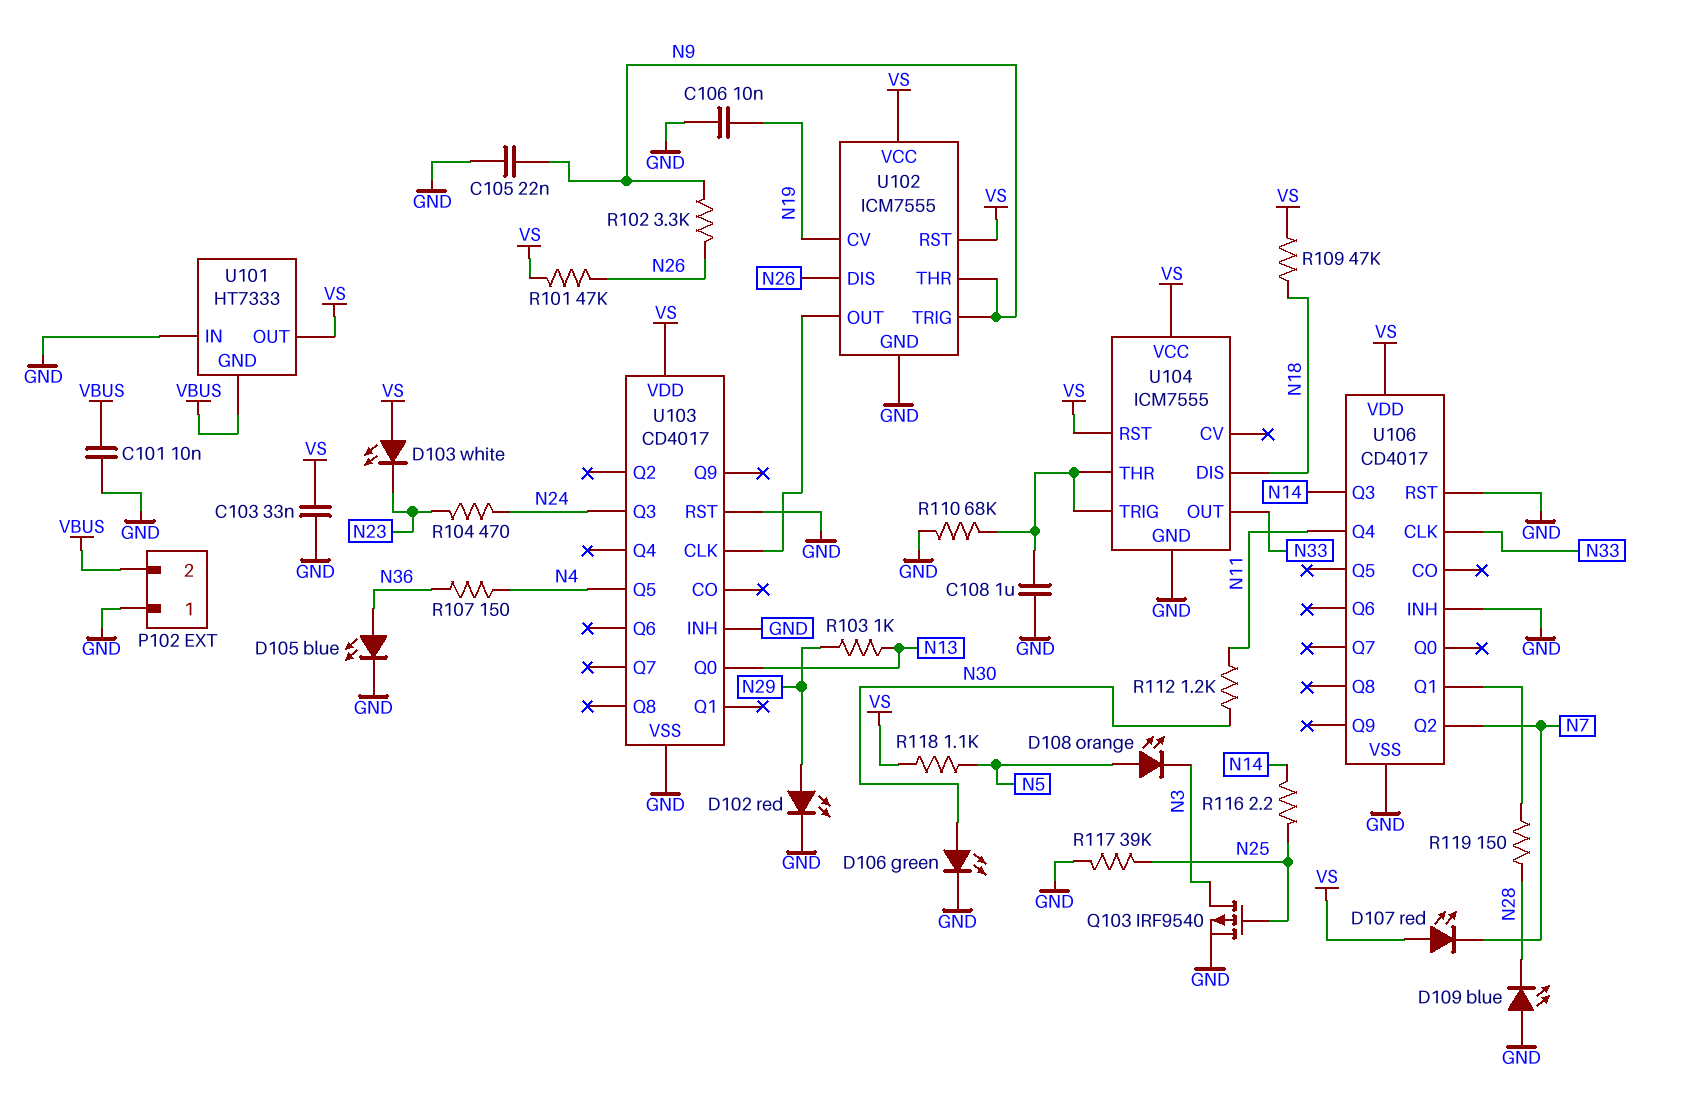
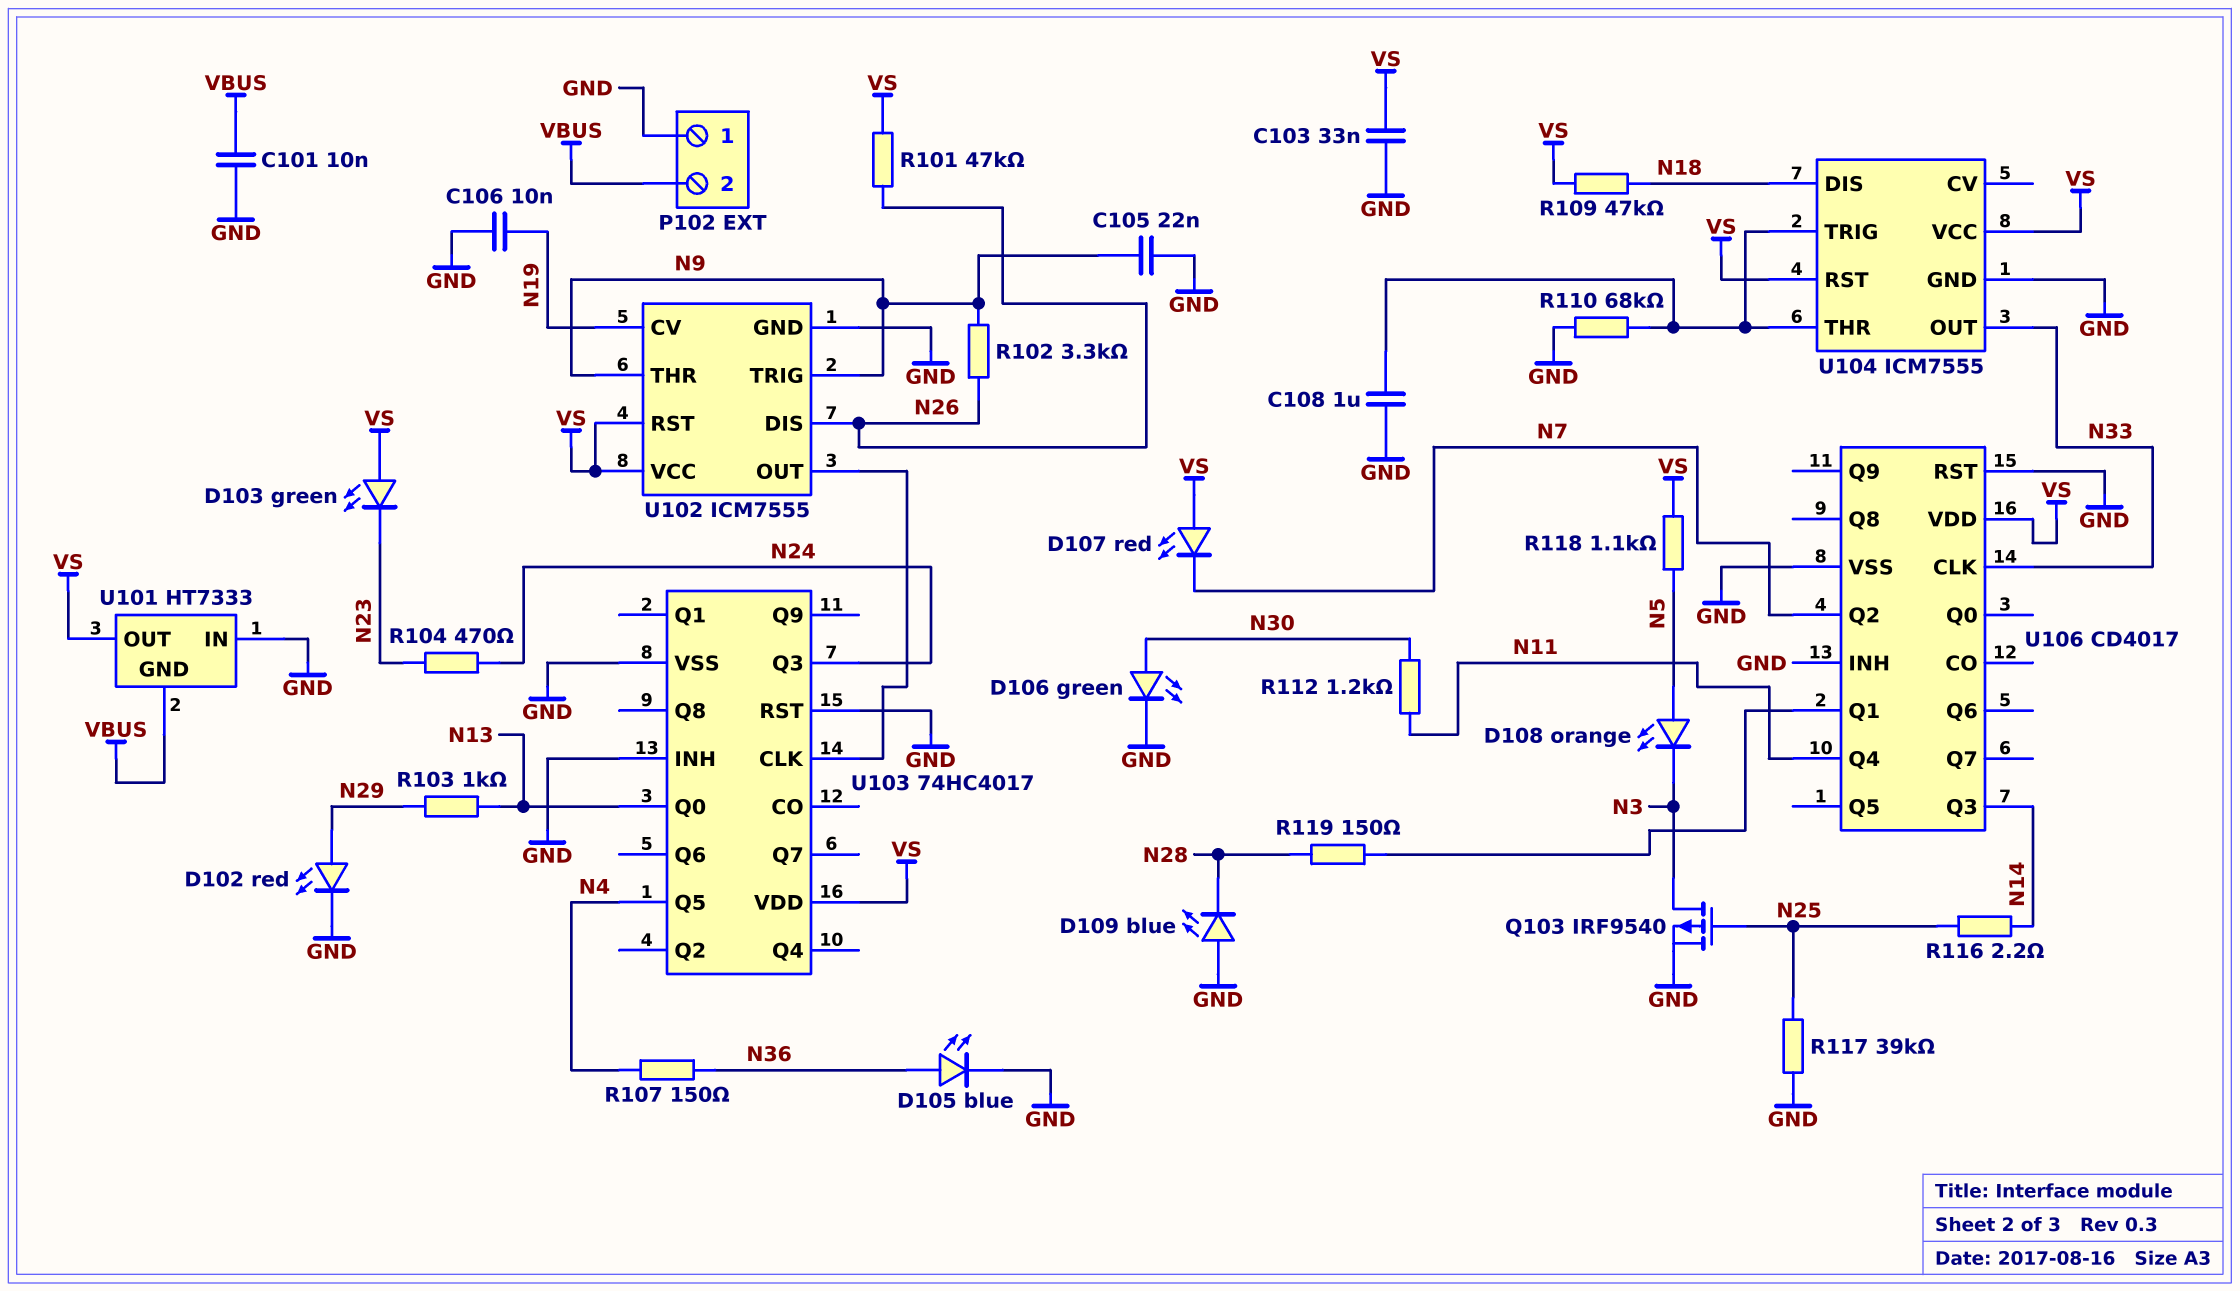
D103: LED white (A VS, K N23) -> LED green (A VS, K N23)
U103: CD4017 -> 74HC4017

